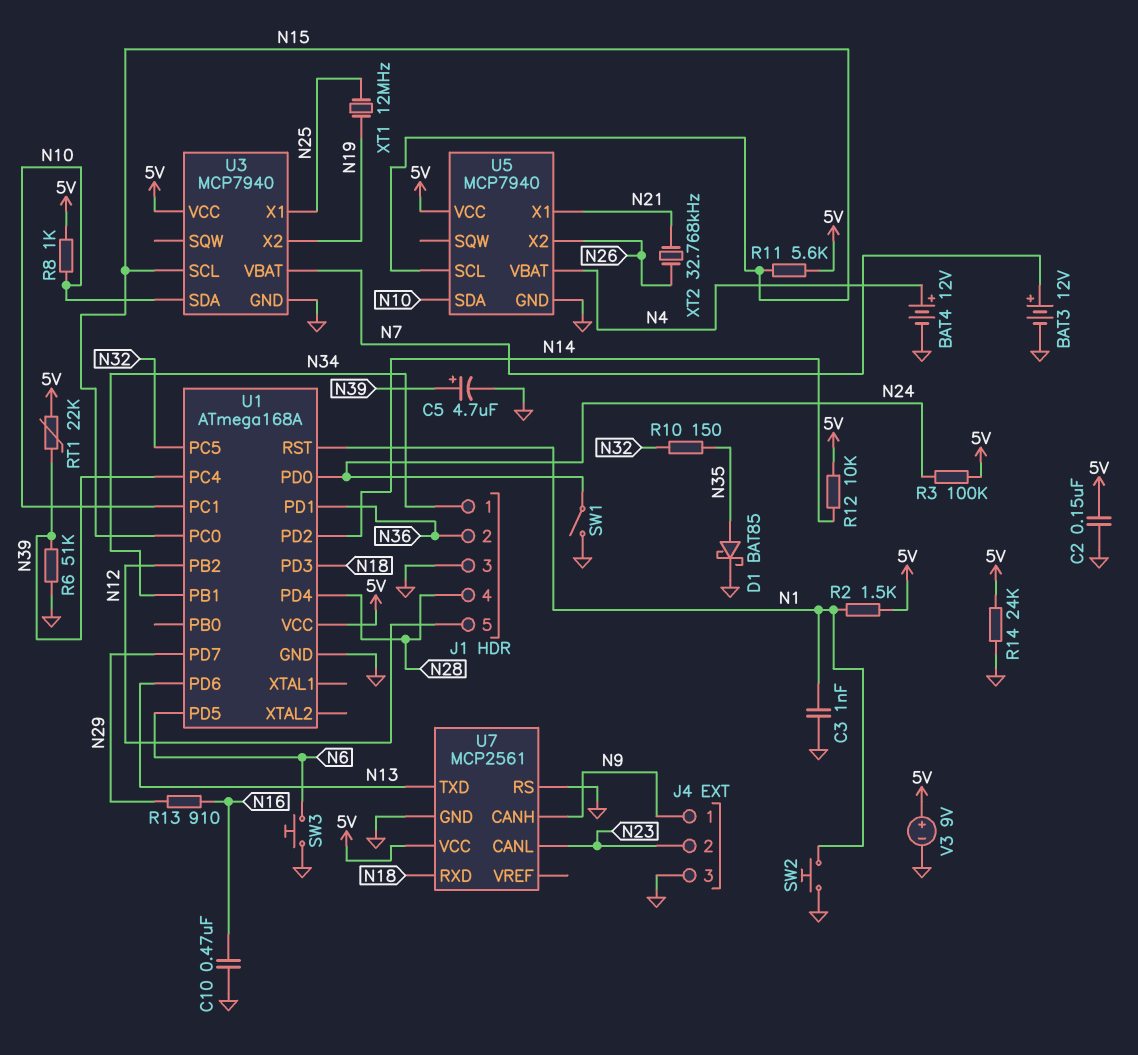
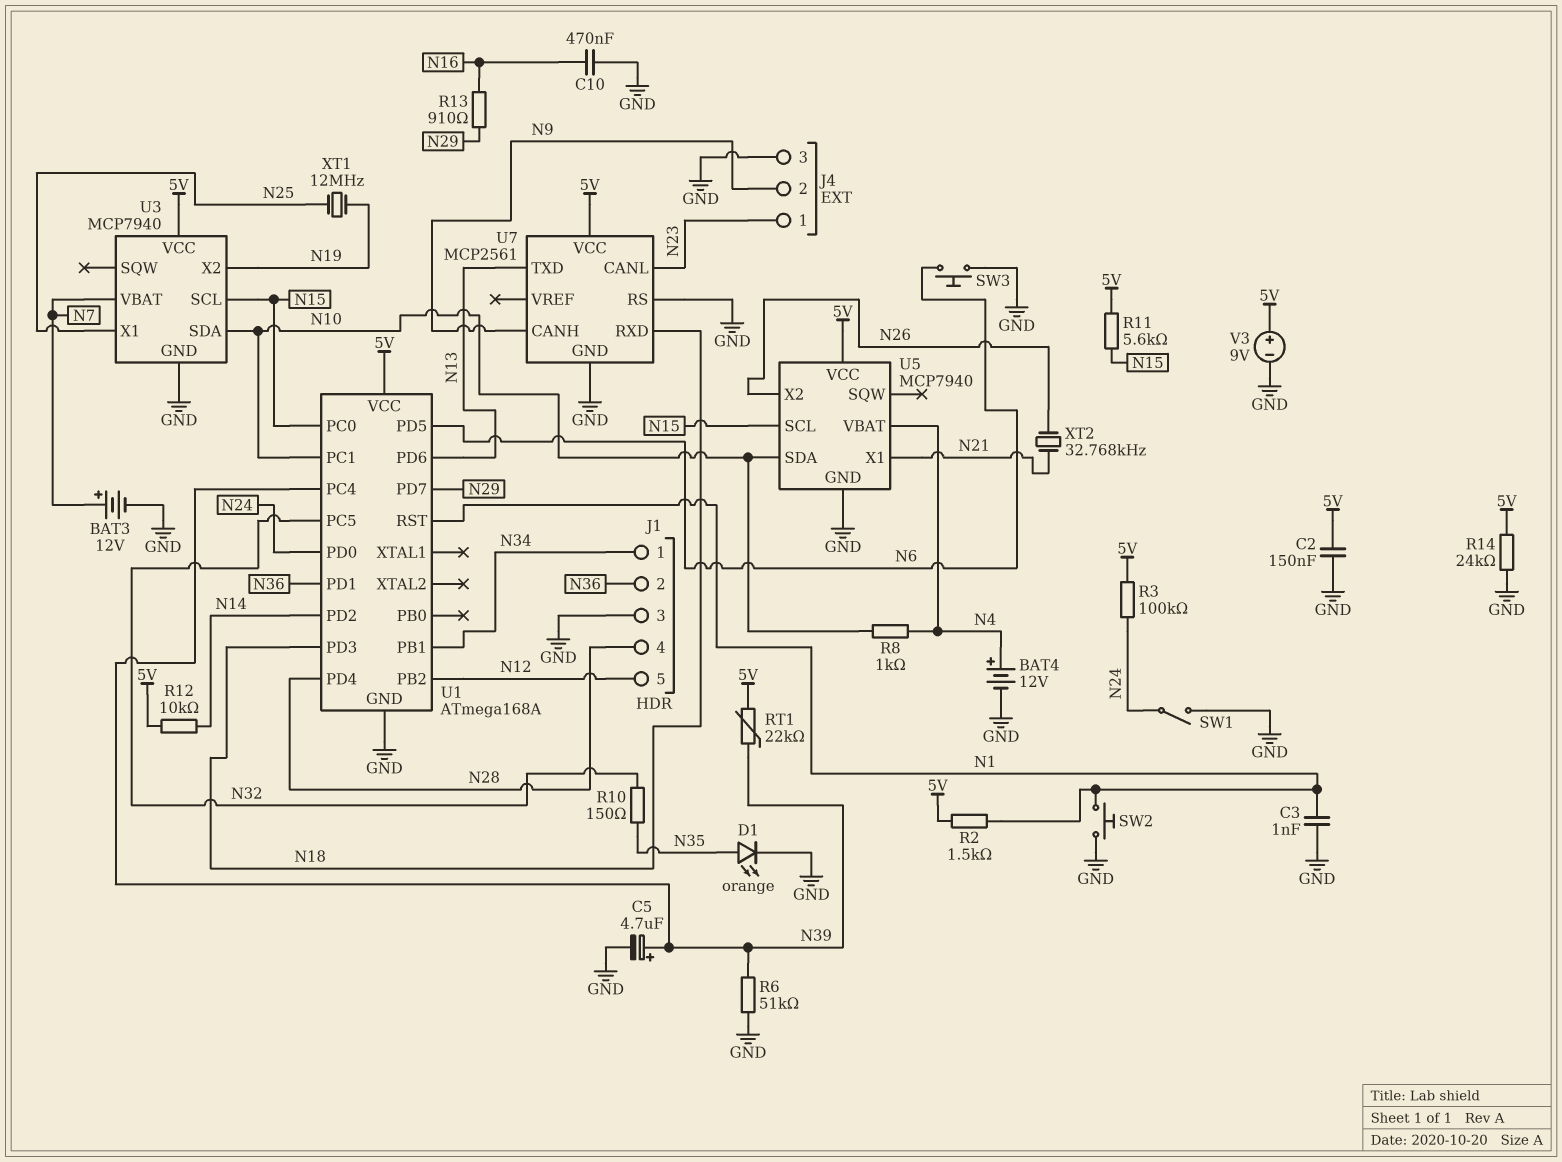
D1: schottky BAT85 (A N35, K GND) -> LED orange (A N35, K GND)
J4 pin 1: N9 -> N23
J4 pin 2: N23 -> N9
R8: 1k (5V, N10) -> 1k (N4, N10)

